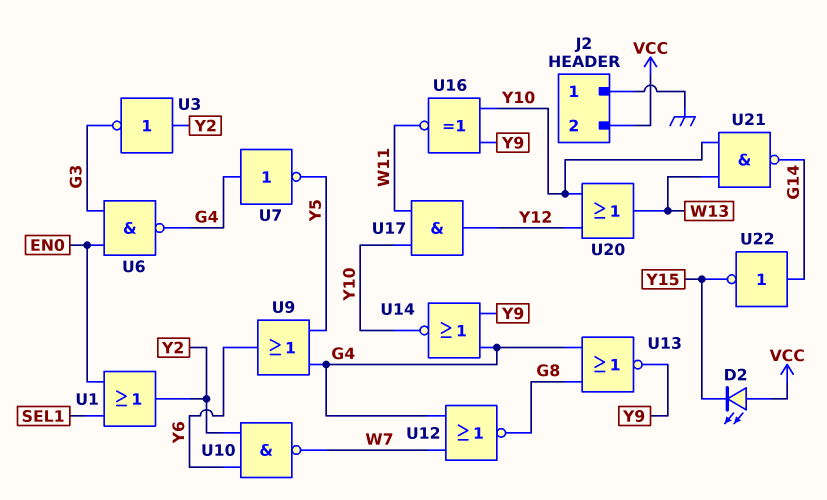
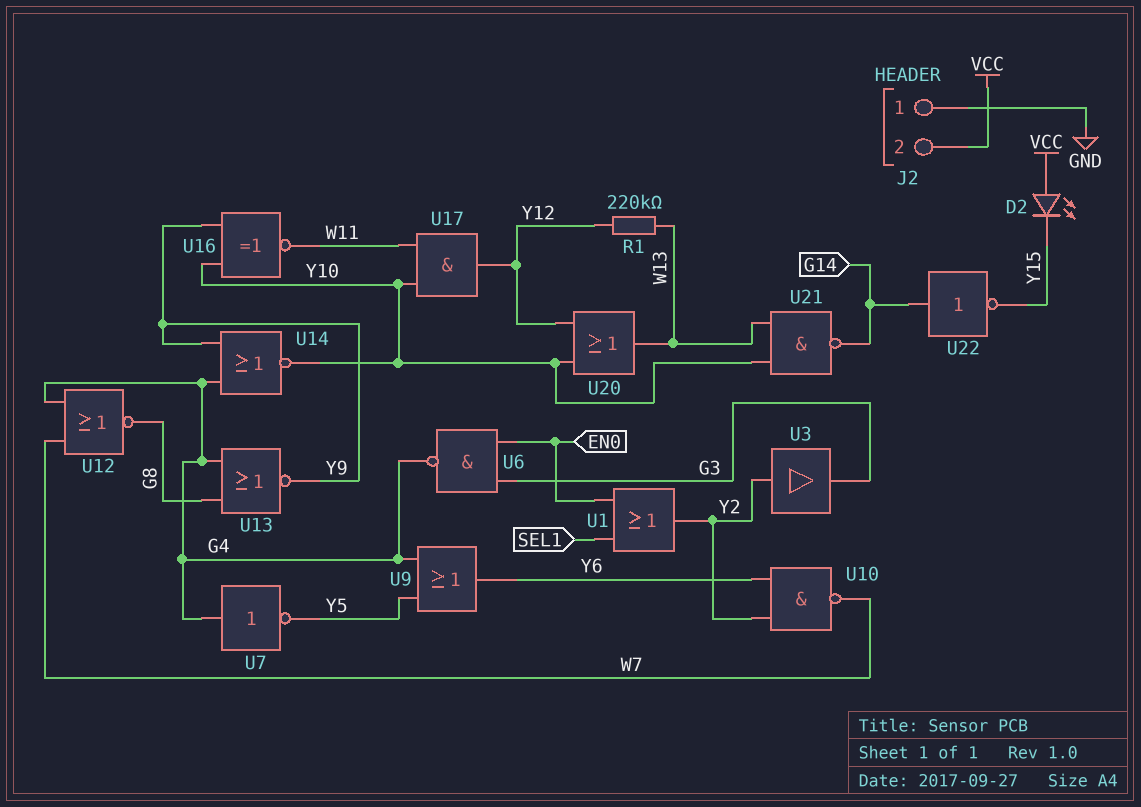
R1: none -> 220k (W13, Y12)
U3: NOT (in Y2, out G3) -> buffer (in Y2, out G3)

